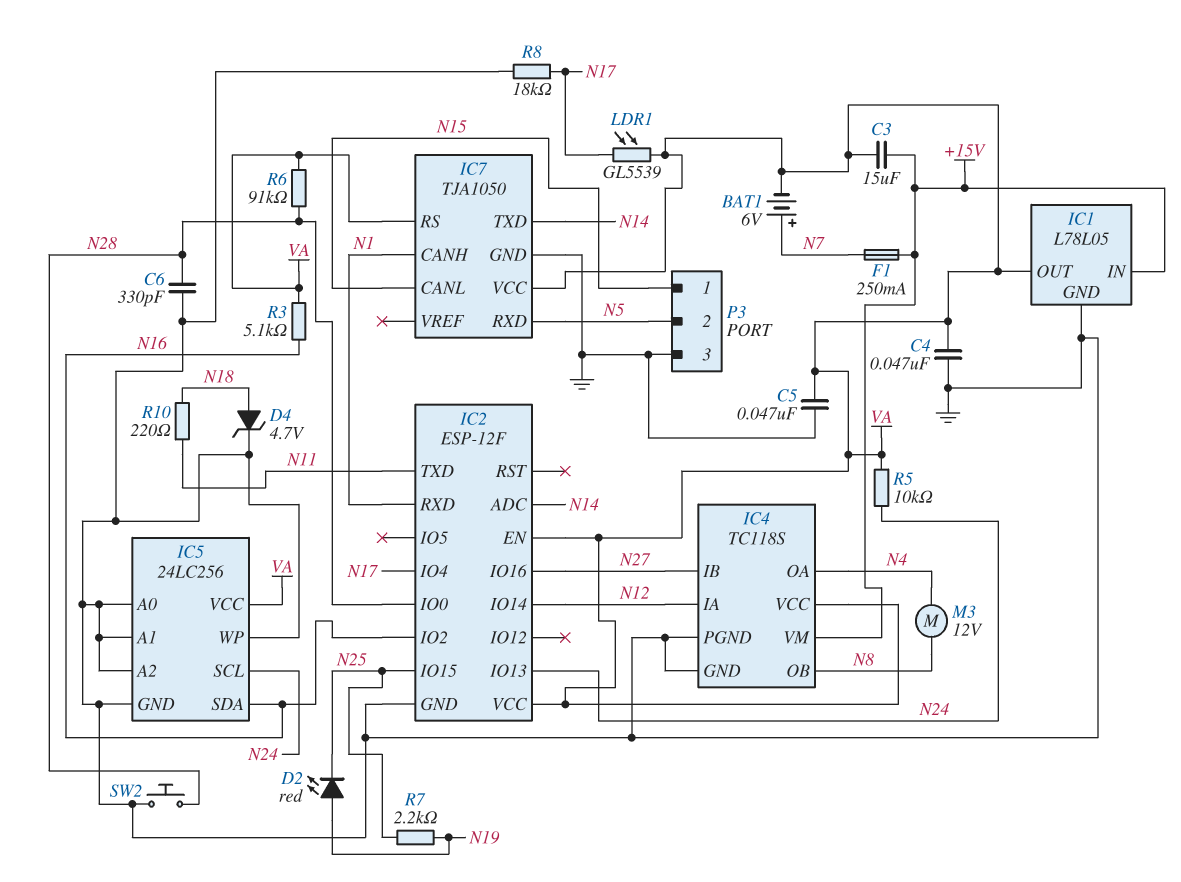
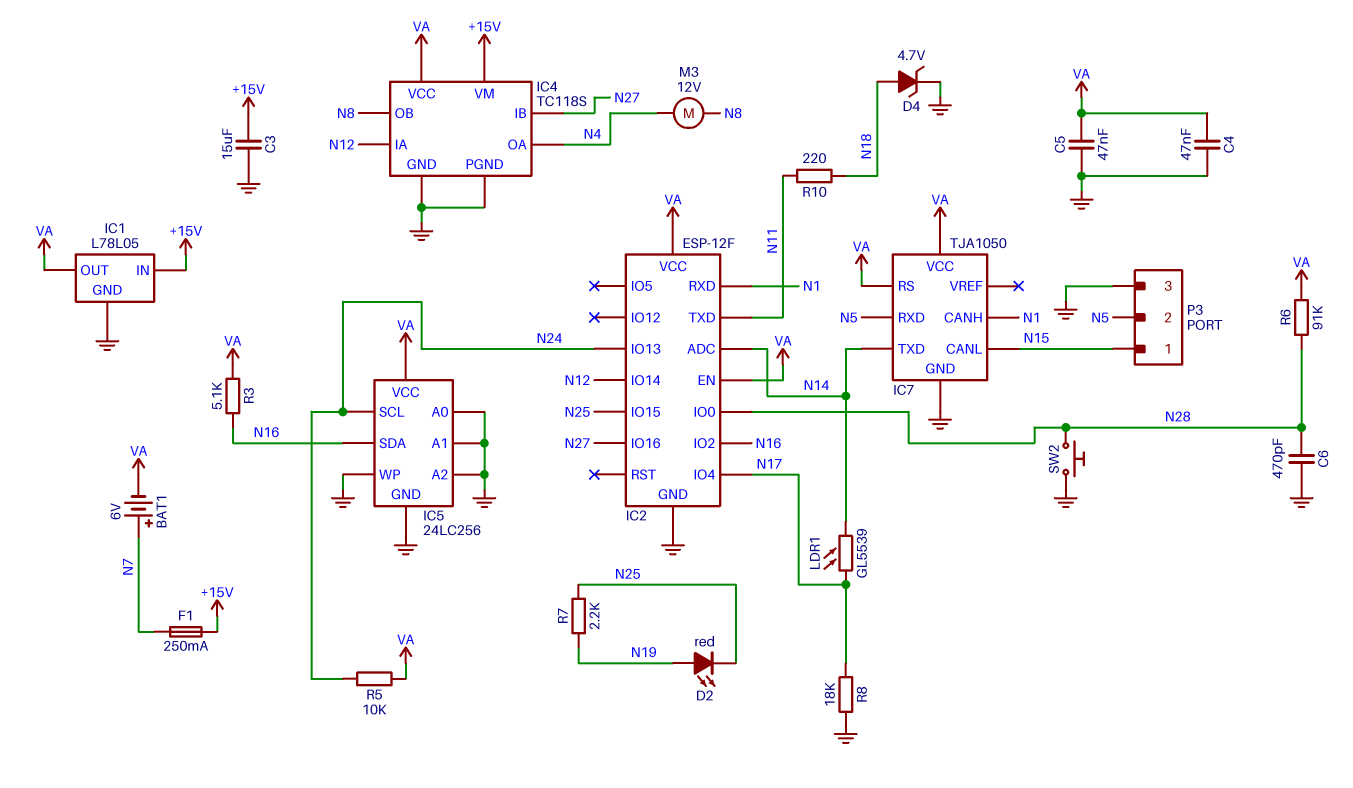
C3: 15uF (+15V, VA) -> 15uF (+15V, GND)
C6: 330pF (GND, N28) -> 470pF (GND, N28)
LDR1: GL5539 (N17, VA) -> GL5539 (N14, N17)

